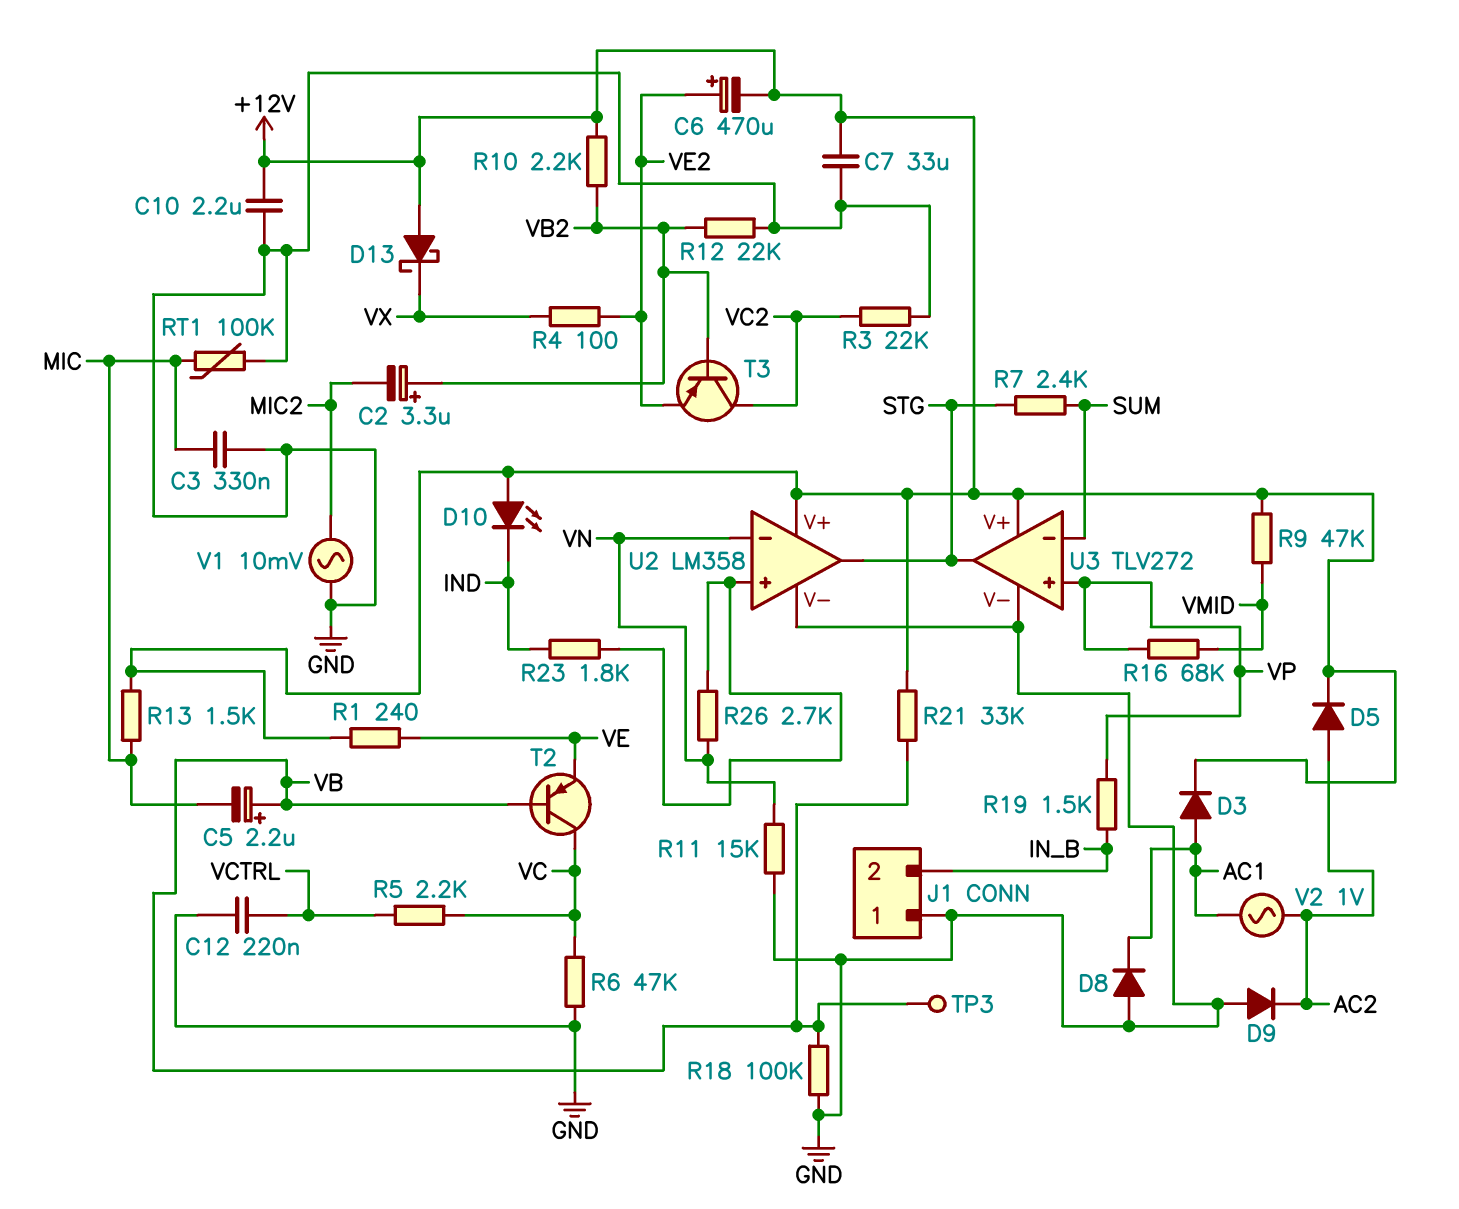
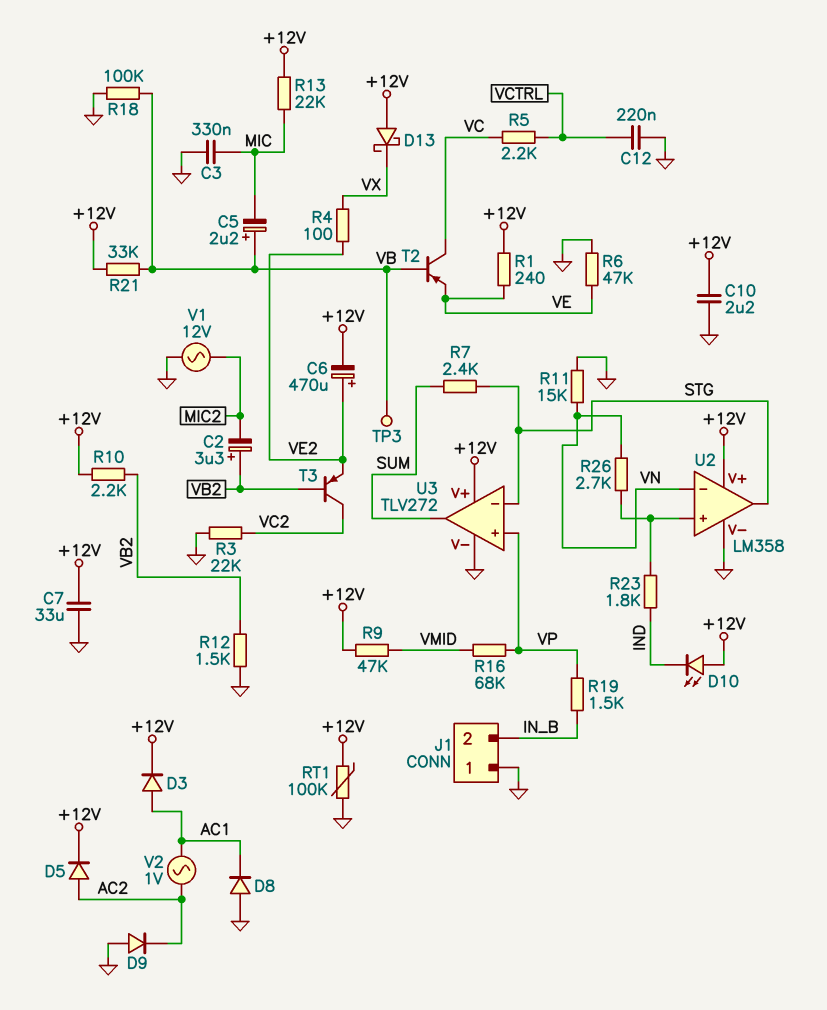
R6: 47k (GND, VC) -> 47k (GND, VE)
R12: 22k (GND, VB2) -> 1.5k (GND, VB2)
R13: 1.5k (+12V, MIC) -> 22k (+12V, MIC)
RT1: 100k (GND, MIC) -> 100k (+12V, GND)
U3 pin in-: SUM -> STG
U3 pin out: STG -> SUM
V1: AC 10mV (GND, MIC2) -> AC 12V (GND, MIC2)

